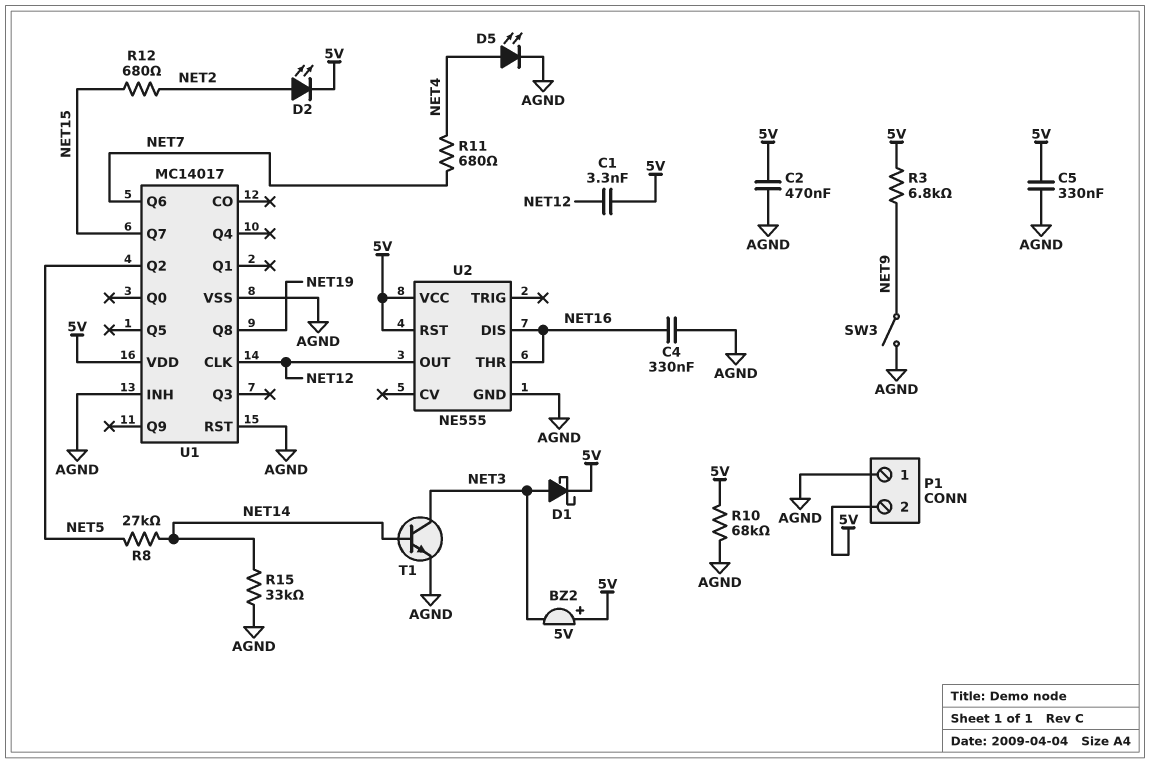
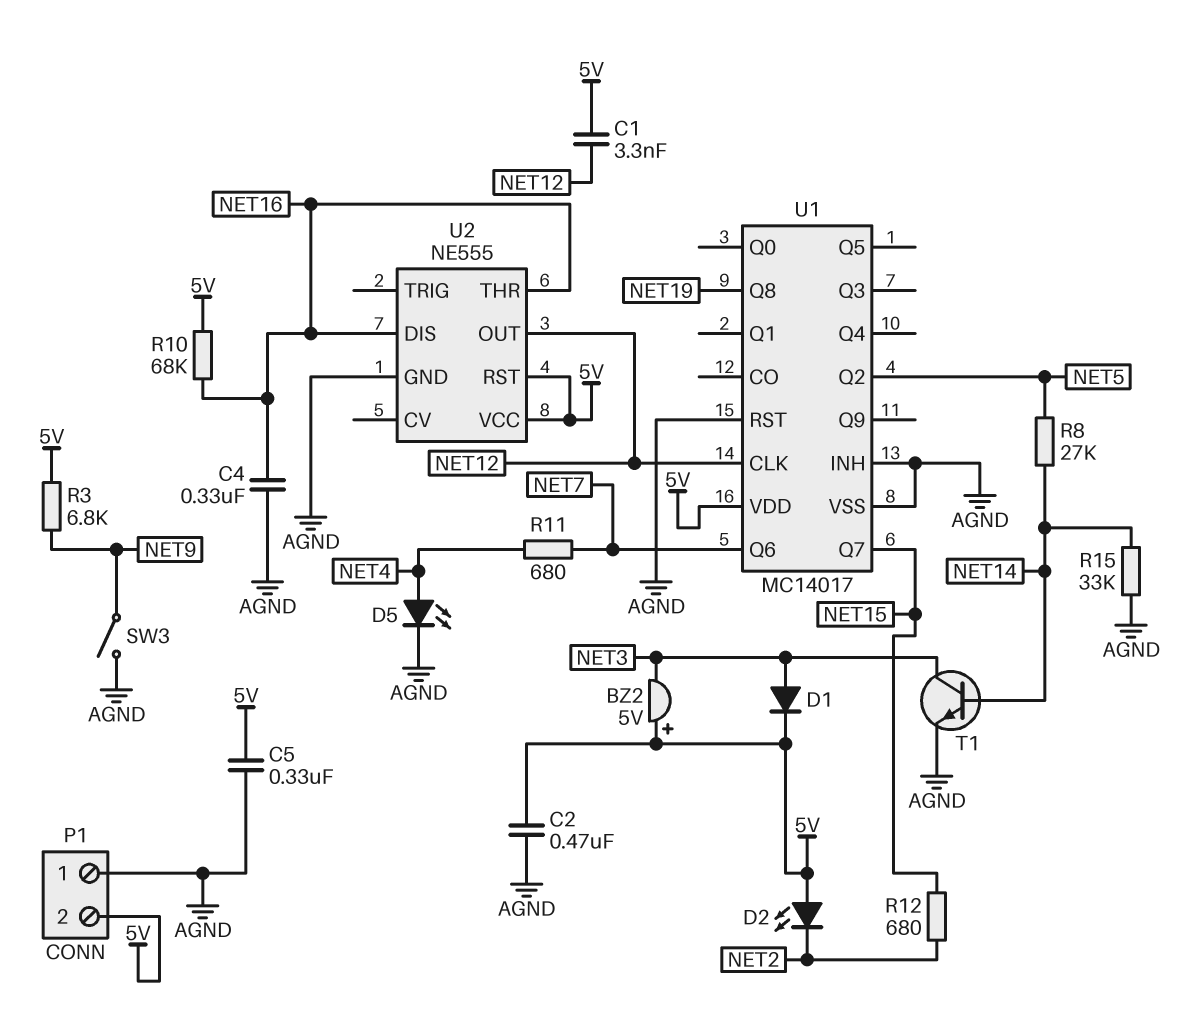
D1: schottky (A NET3, K 5V) -> diode (A NET3, K 5V)
D2: LED (A NET2, K 5V) -> LED (A 5V, K NET2)
R10: 68k (5V, AGND) -> 68k (5V, NET16)

